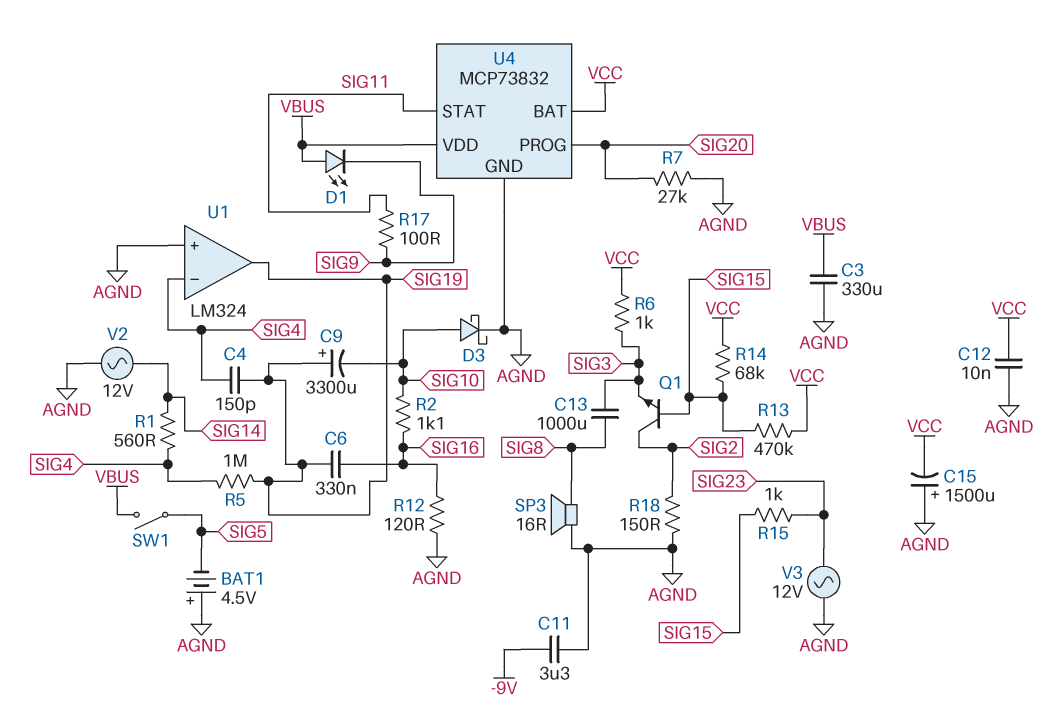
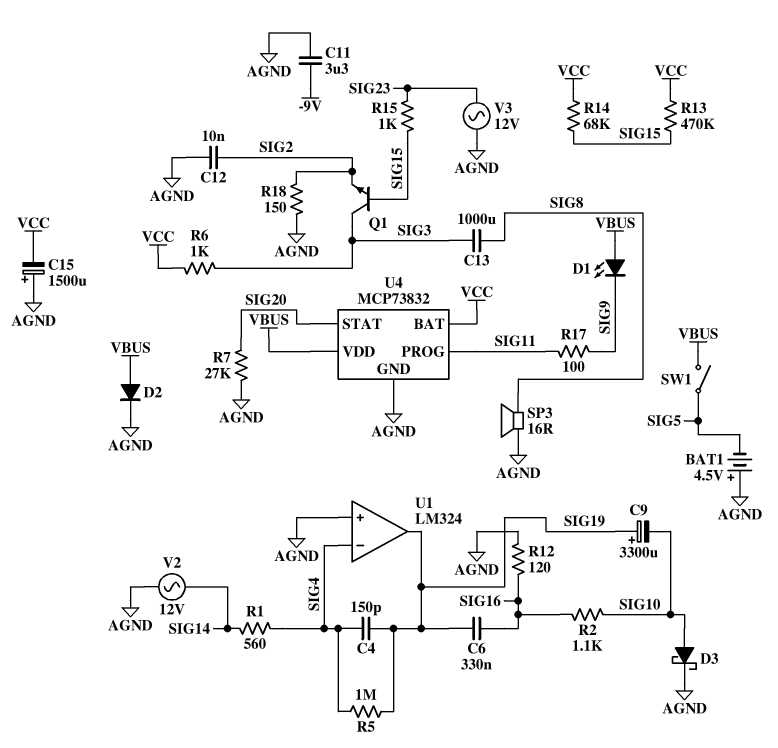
C3: 330uF (AGND, VBUS) -> none
C12: 10nF (AGND, VCC) -> 10nF (AGND, SIG2)
D2: none -> diode (A VBUS, K AGND)
Q1: NPN (B SIG15, C SIG2, E SIG3) -> NPN (B SIG15, C SIG3, E SIG2)
U4 pin PROG: SIG20 -> SIG11
U4 pin STAT: SIG11 -> SIG20

